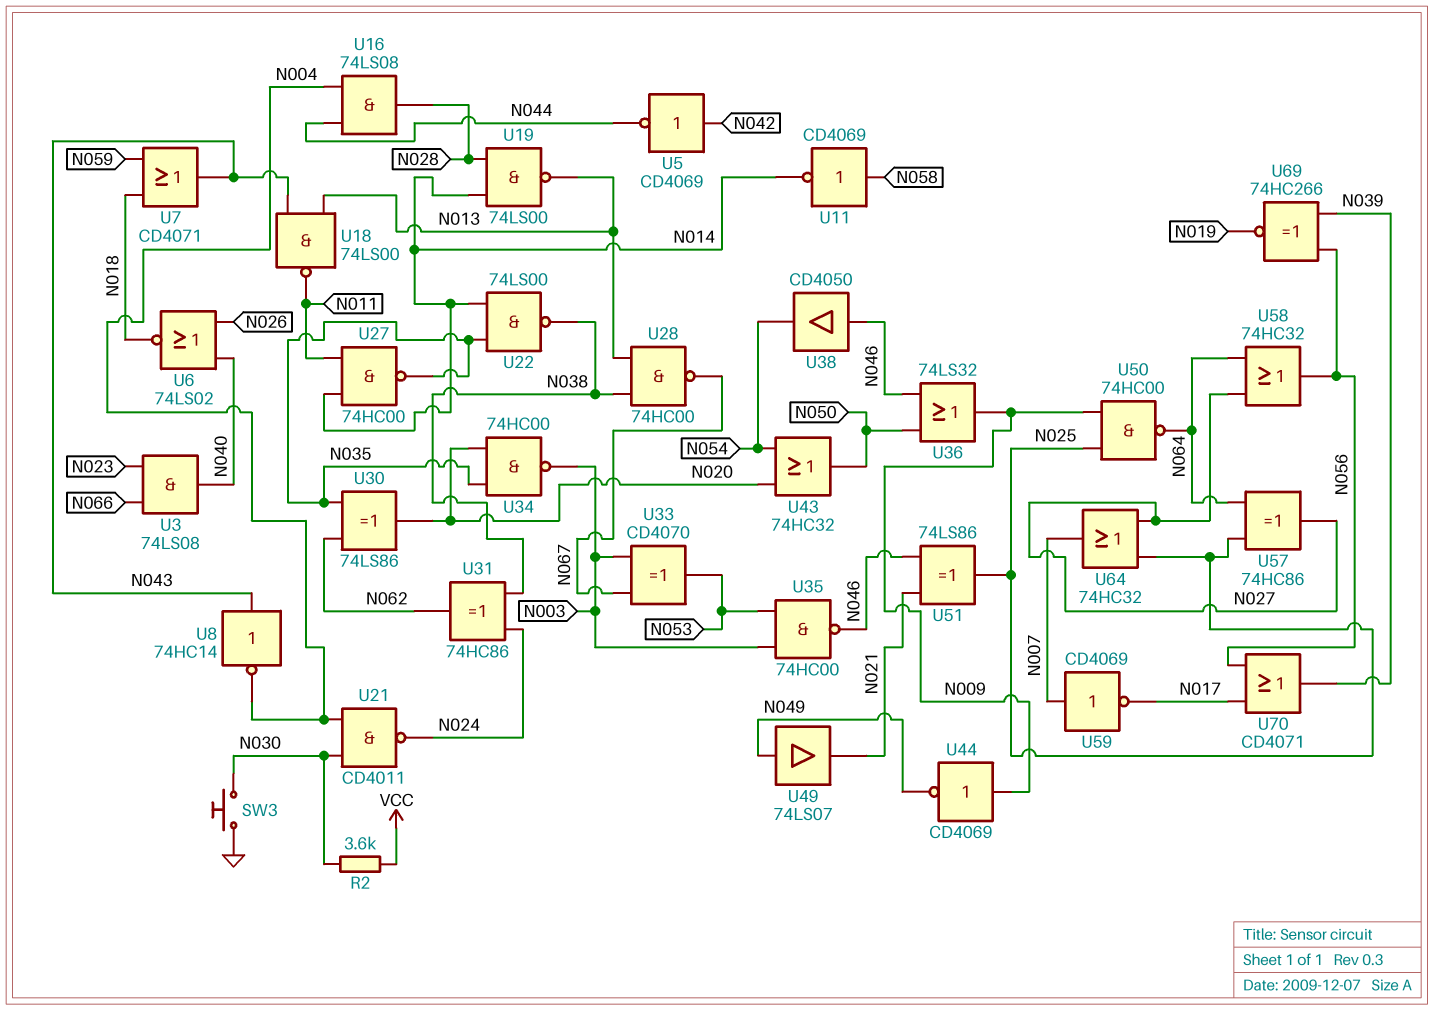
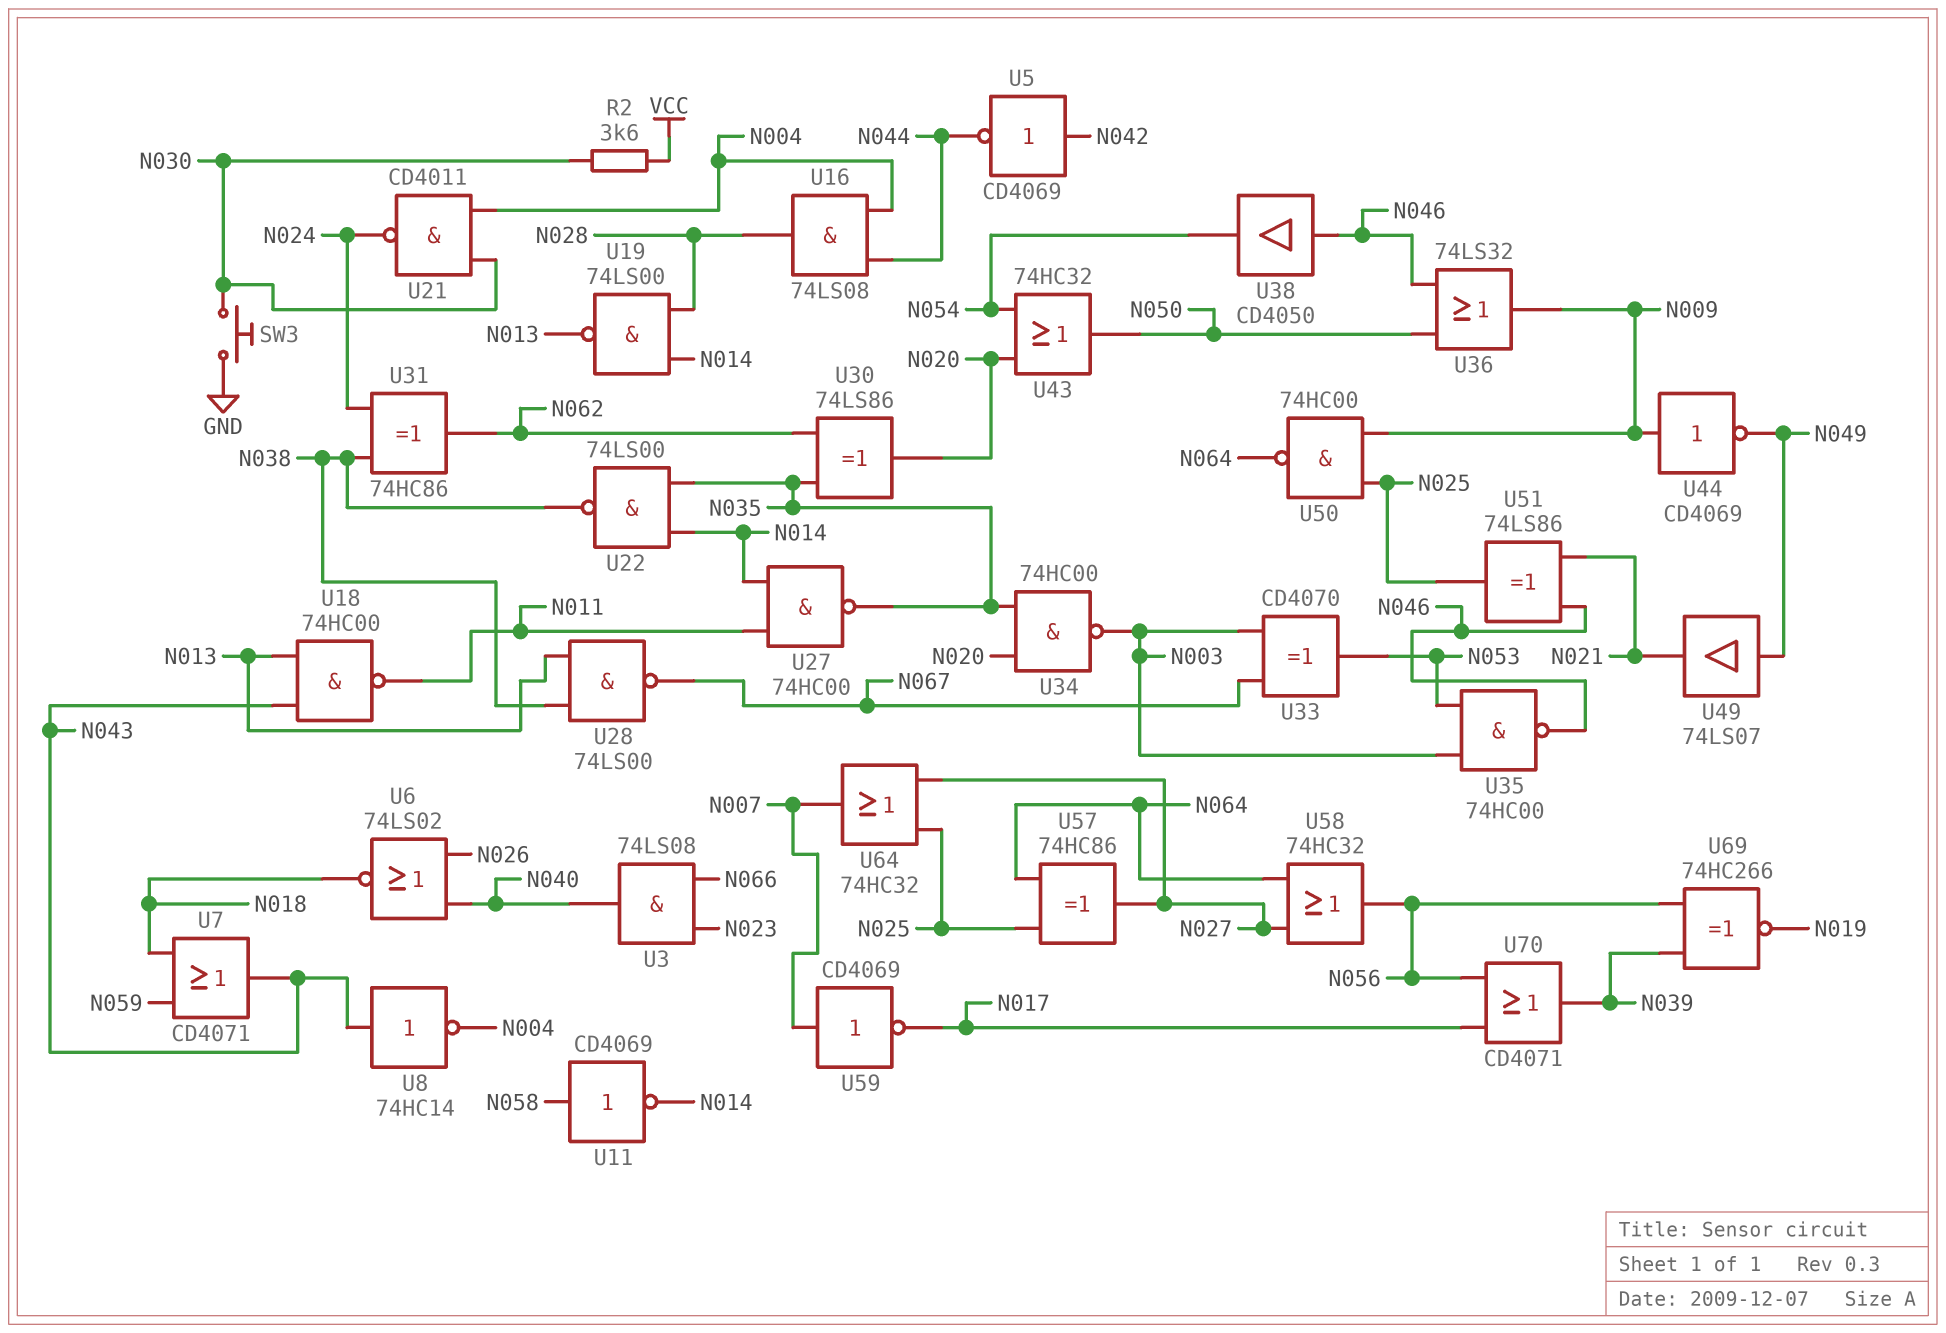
U18: NAND 74LS00 (in N013, in N043, out N011) -> NAND 74HC00 (in N013, in N043, out N011)
U28: NAND 74HC00 (in N013, in N038, out N067) -> NAND 74LS00 (in N013, in N038, out N067)

